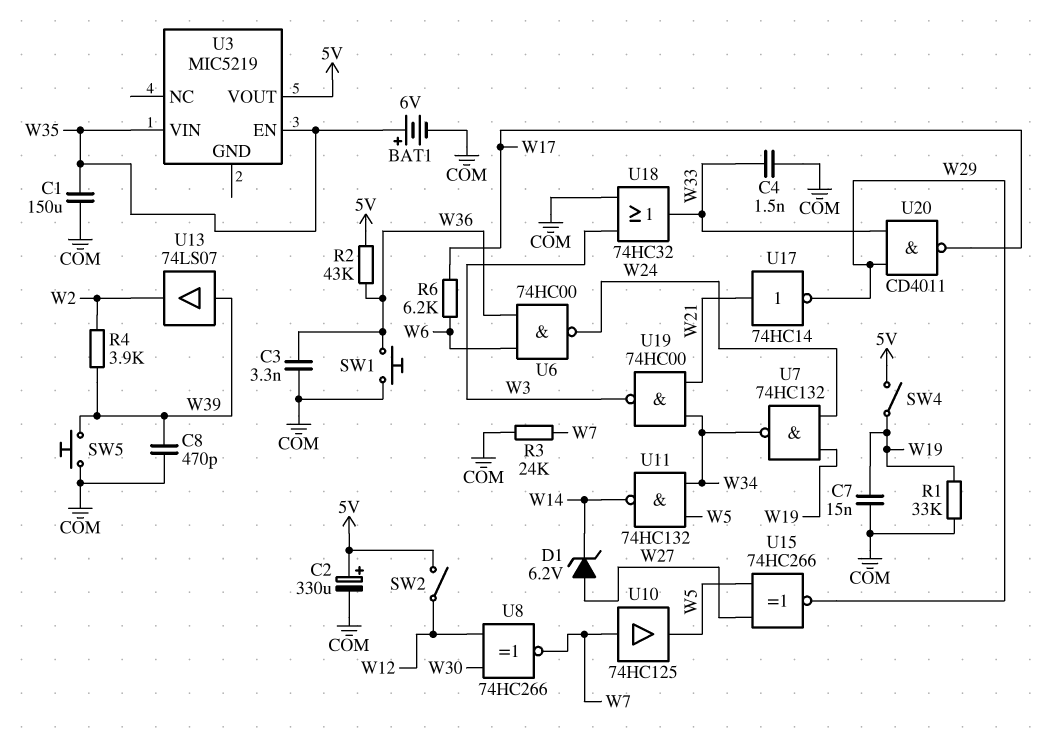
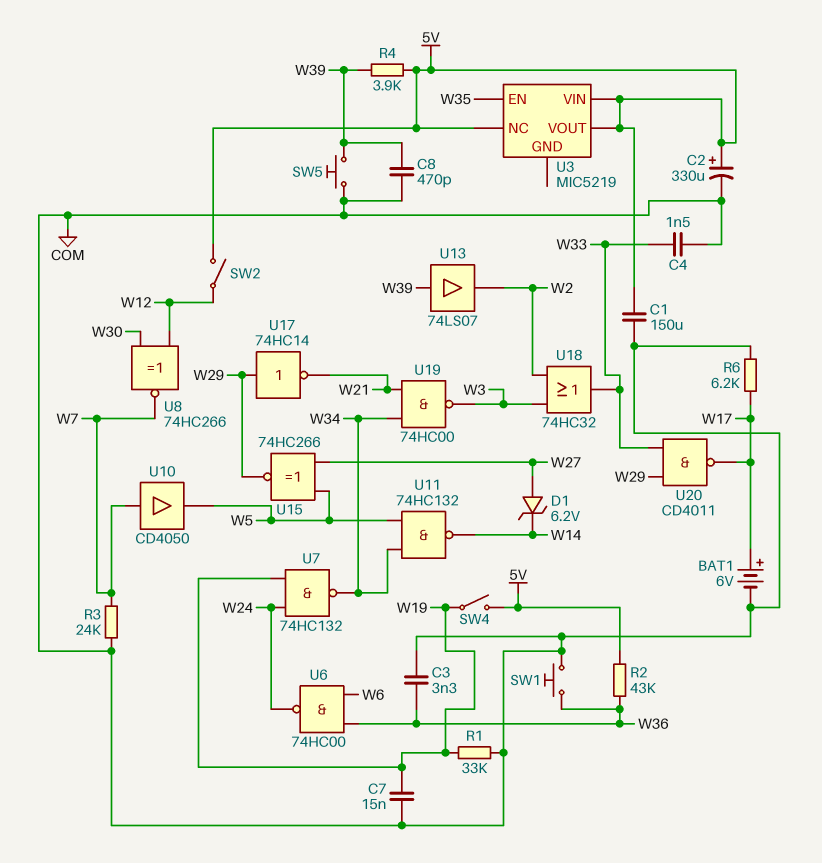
BAT1: 6V (plus W35, minus COM) -> 6V (plus W17, minus COM)
C1: 150uF (COM, W35) -> 150uF (5V, COM)
R4: 3.9k (W2, W39) -> 3.9k (5V, W39)
R6: 6.2k (W6, W17) -> 6.2k (COM, W17)
U3 pin NC: none -> 5V
U3 pin VIN: W35 -> 5V
U10: buffer 74HC125 (in W7, out W5) -> buffer CD4050 (in W7, out W5)
U17: NOT 74HC14 (in W21, out W29) -> NOT 74HC14 (in W29, out W21)
U18: OR 74HC32 (in COM, in W3, out W33) -> OR 74HC32 (in W2, in W3, out W33)

